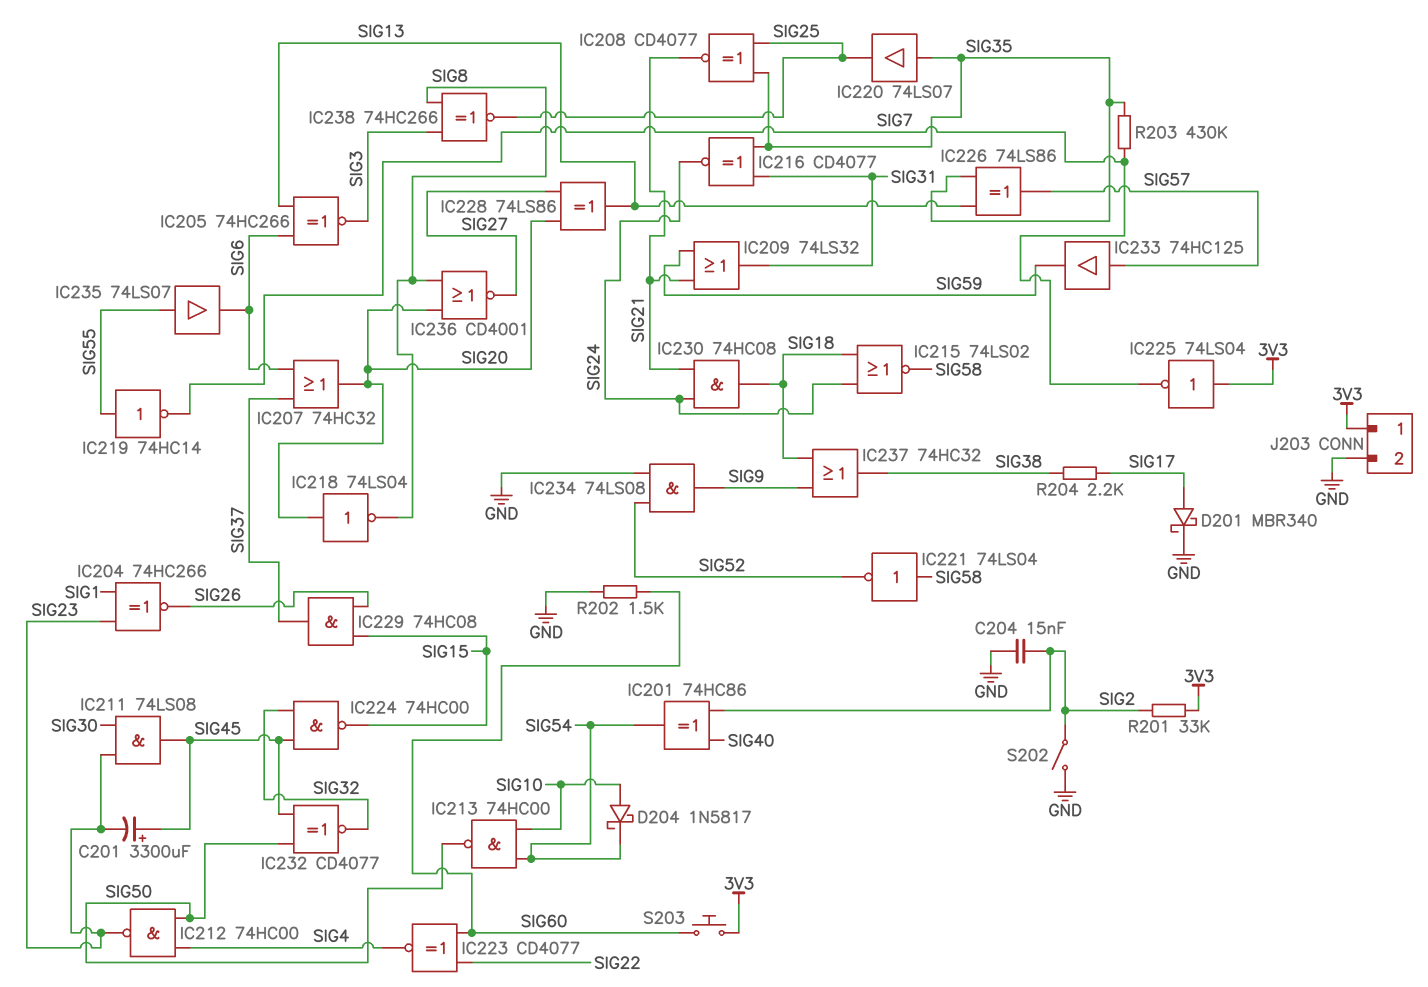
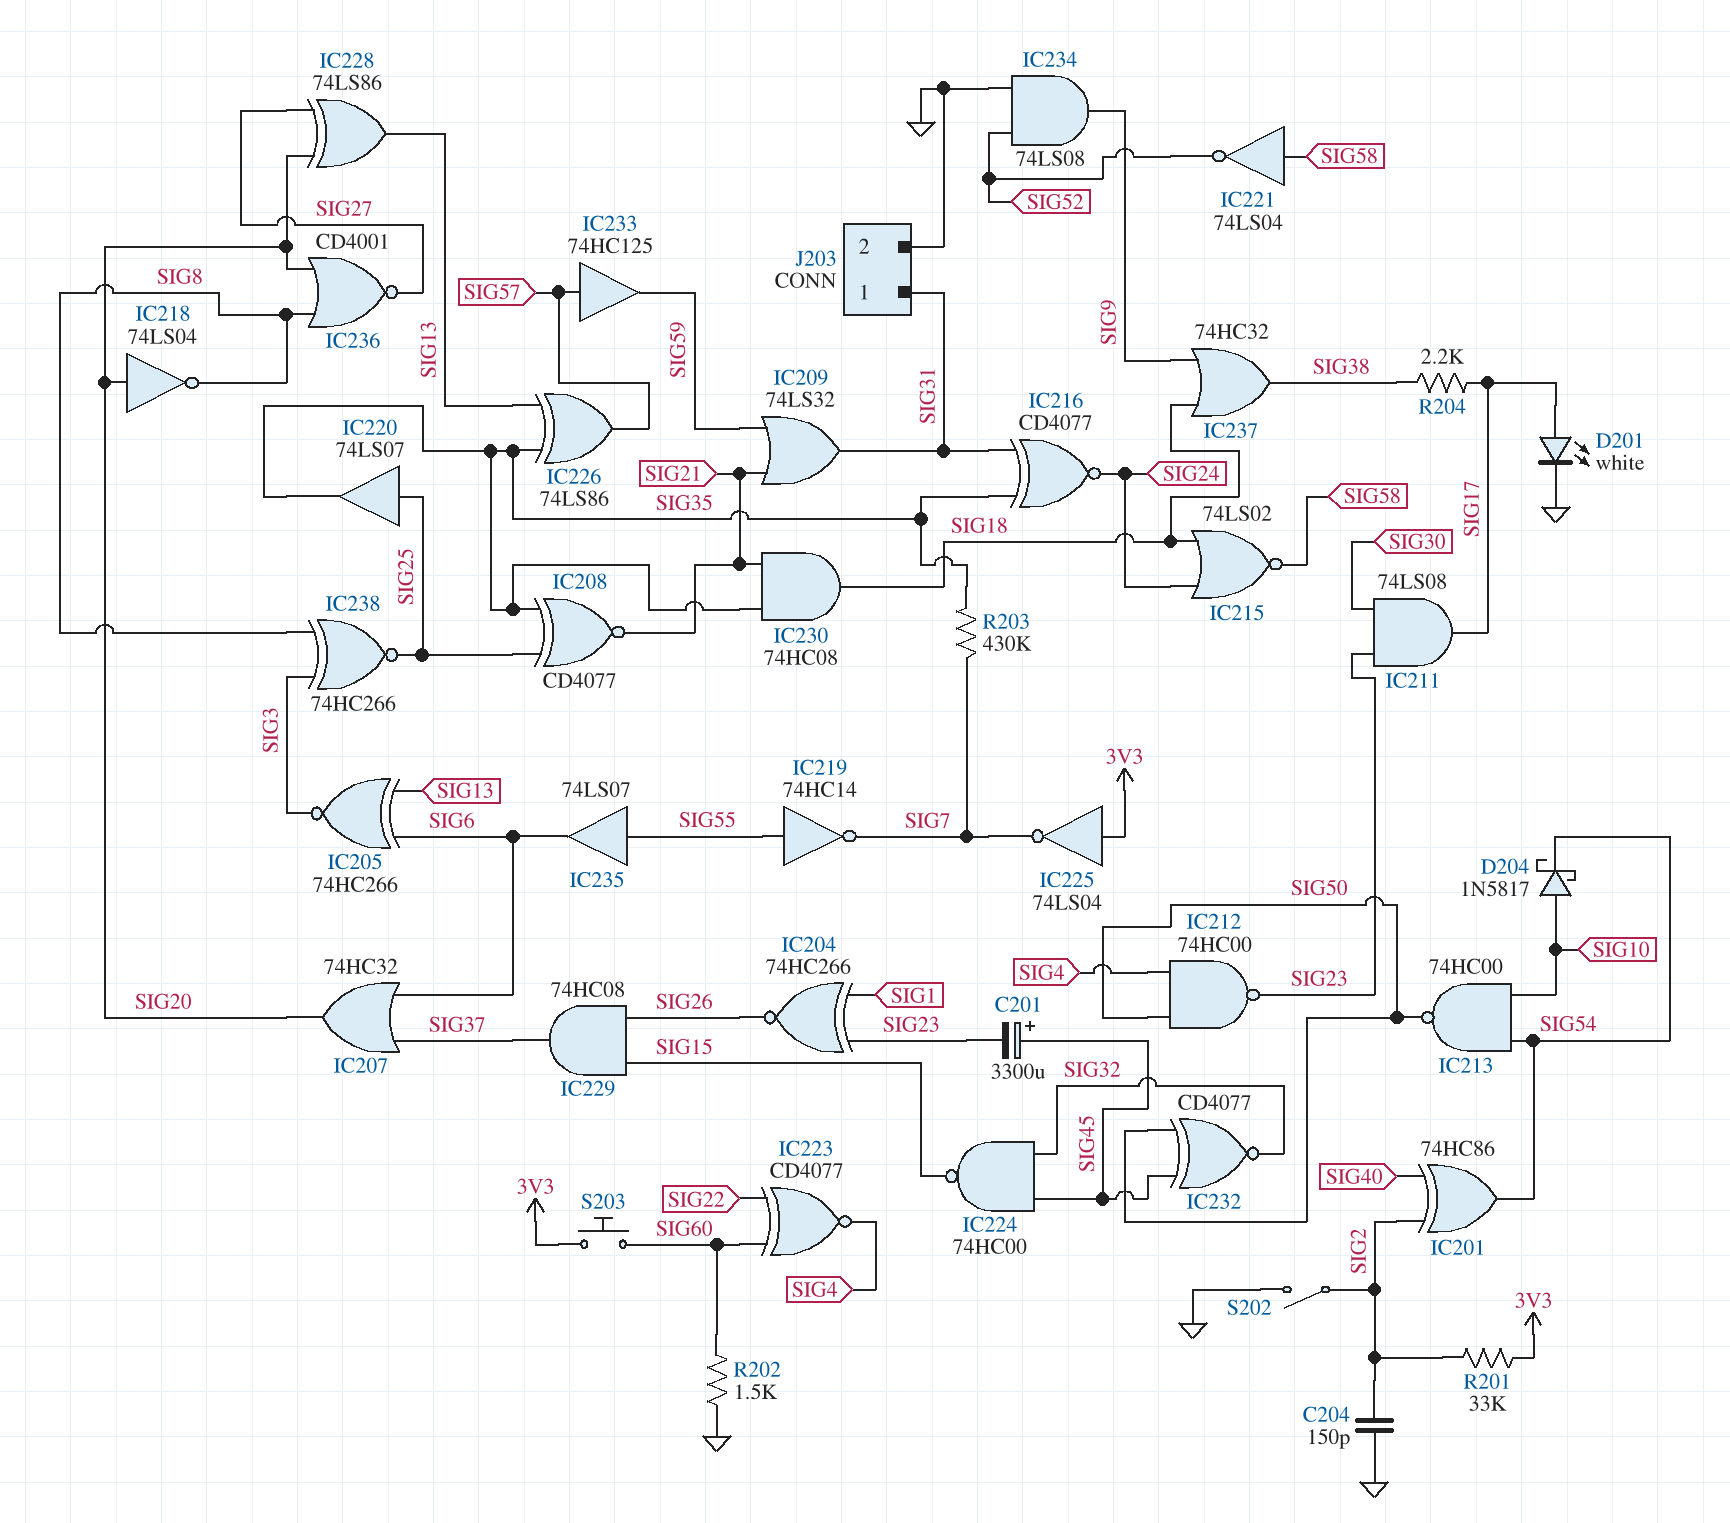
C204: 15nF (GND, SIG2) -> 150pF (GND, SIG2)
D201: schottky MBR340 (A SIG17, K GND) -> LED white (A SIG17, K GND)
IC211: AND 74LS08 (in SIG23, in SIG30, out SIG45) -> AND 74LS08 (in SIG23, in SIG30, out SIG17)
IC220: buffer 74LS07 (in SIG35, out SIG25) -> buffer 74LS07 (in SIG25, out SIG35)
IC230: AND 74HC08 (in SIG21, in SIG24, out SIG18) -> AND 74HC08 (in SIG21, in SIG35, out SIG18)
J203 pin 1: 3V3 -> SIG31

